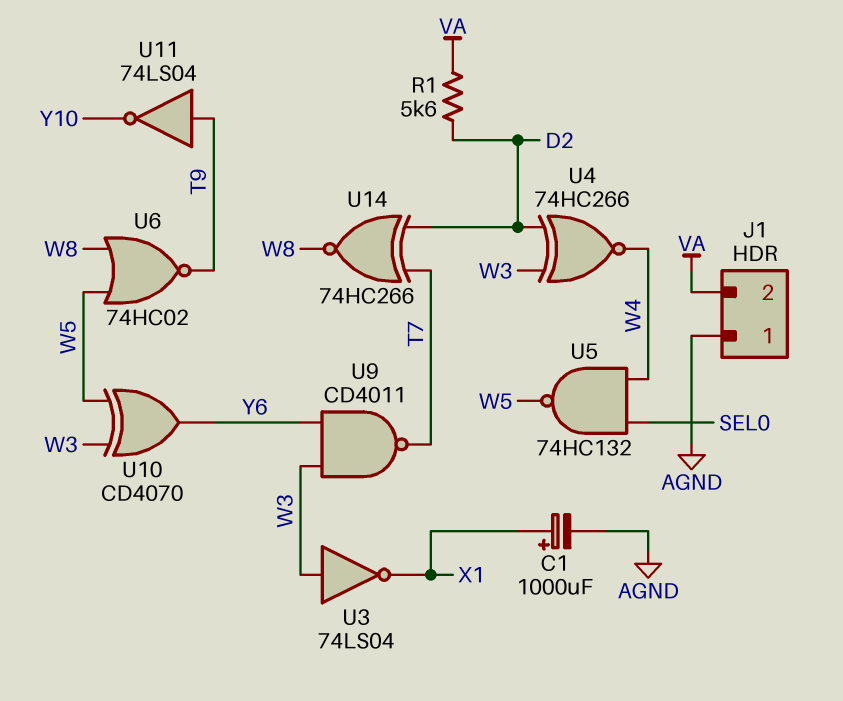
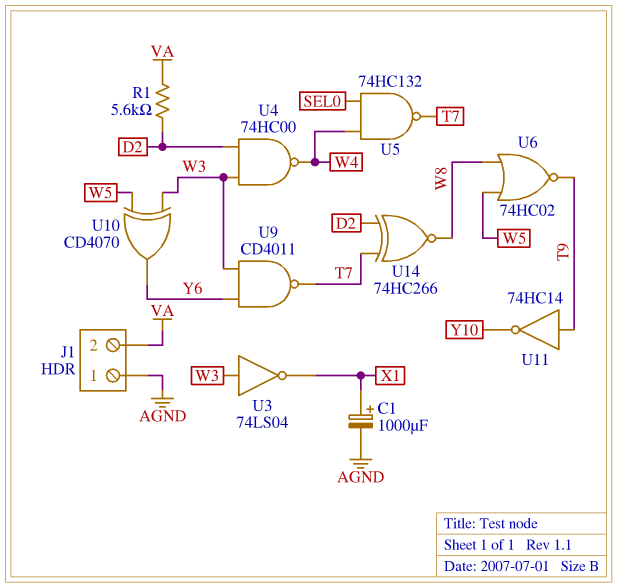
U4: XNOR 74HC266 (in D2, in W3, out W4) -> NAND 74HC00 (in D2, in W3, out W4)
U5: NAND 74HC132 (in SEL0, in W4, out W5) -> NAND 74HC132 (in SEL0, in W4, out T7)
U11: NOT 74LS04 (in T9, out Y10) -> NOT 74HC14 (in T9, out Y10)

